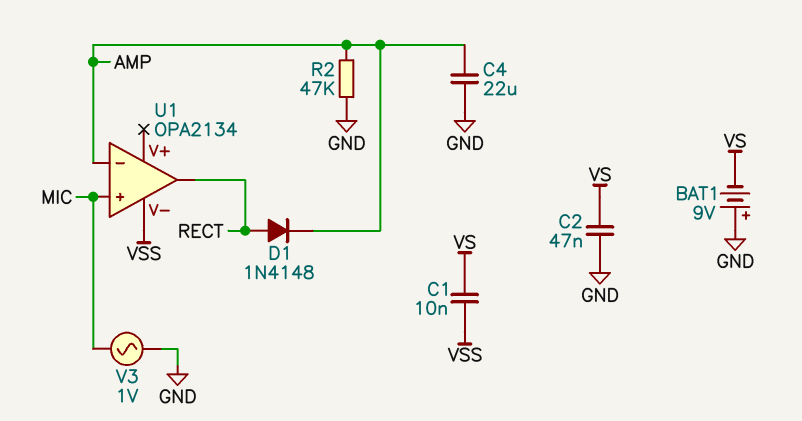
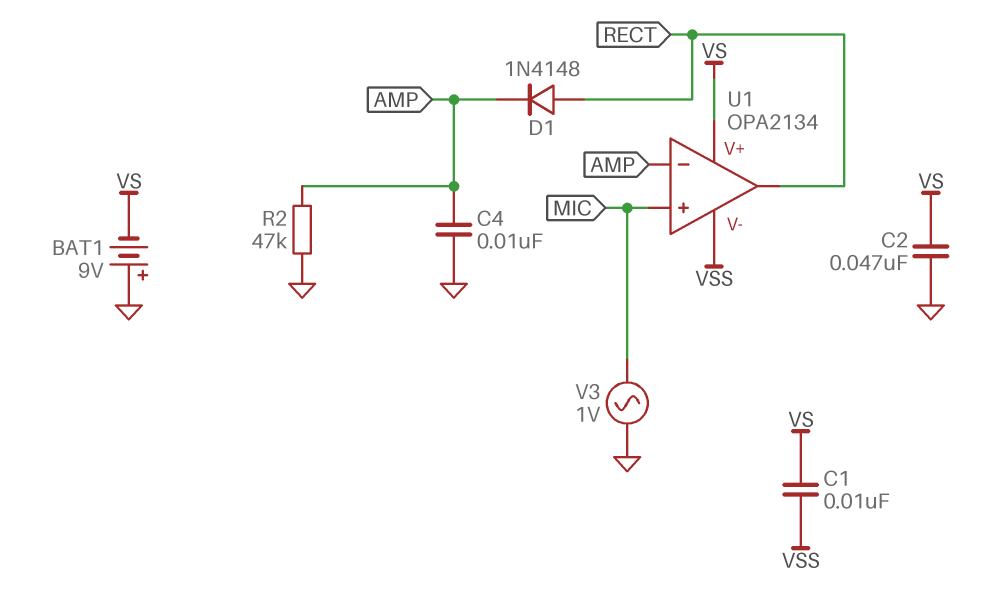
C4: 22uF (AMP, GND) -> 10nF (AMP, GND)
U1 pin V+: none -> VS

